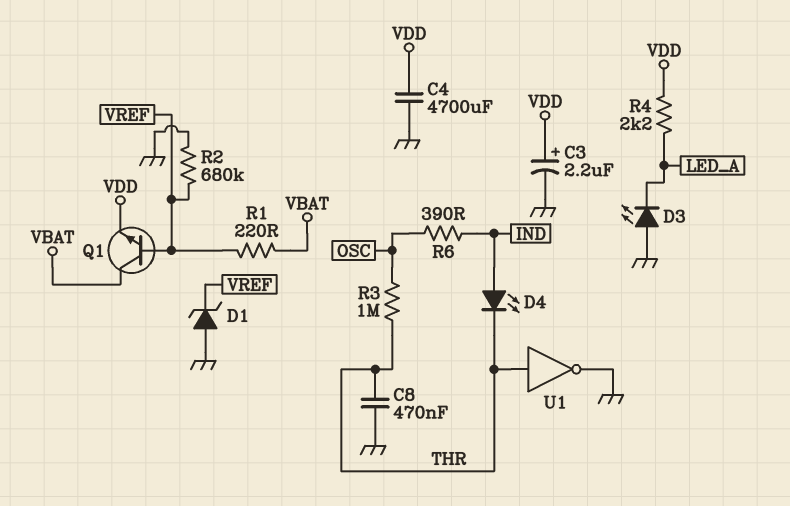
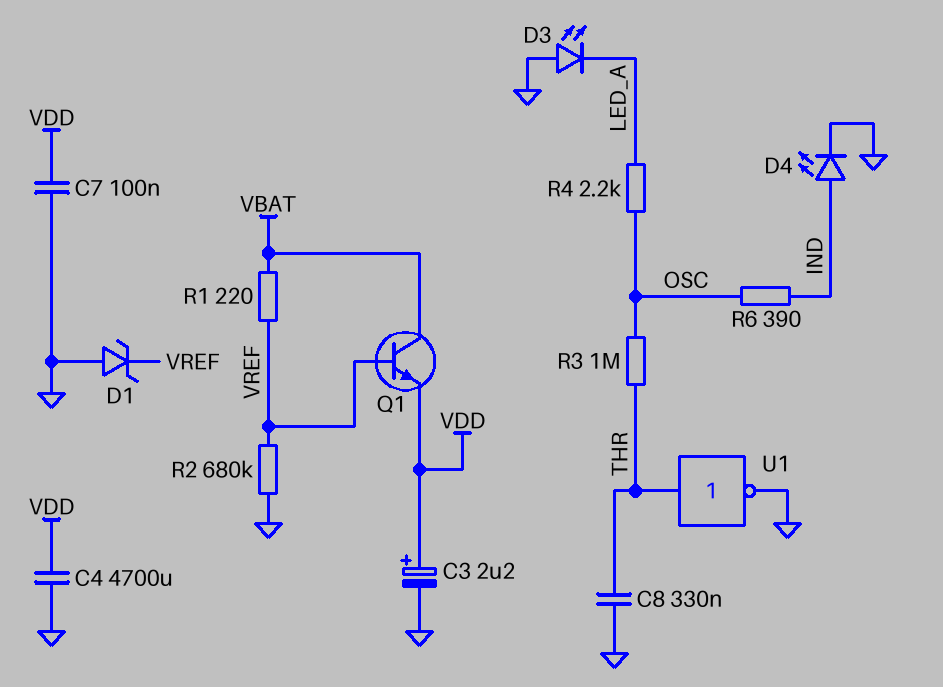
C7: none -> 100nF (GND, VDD)
C8: 470nF (GND, THR) -> 330nF (GND, THR)
D4: LED (A IND, K THR) -> LED (A IND, K GND)
R4: 2.2k (LED_A, VDD) -> 2.2k (LED_A, OSC)

